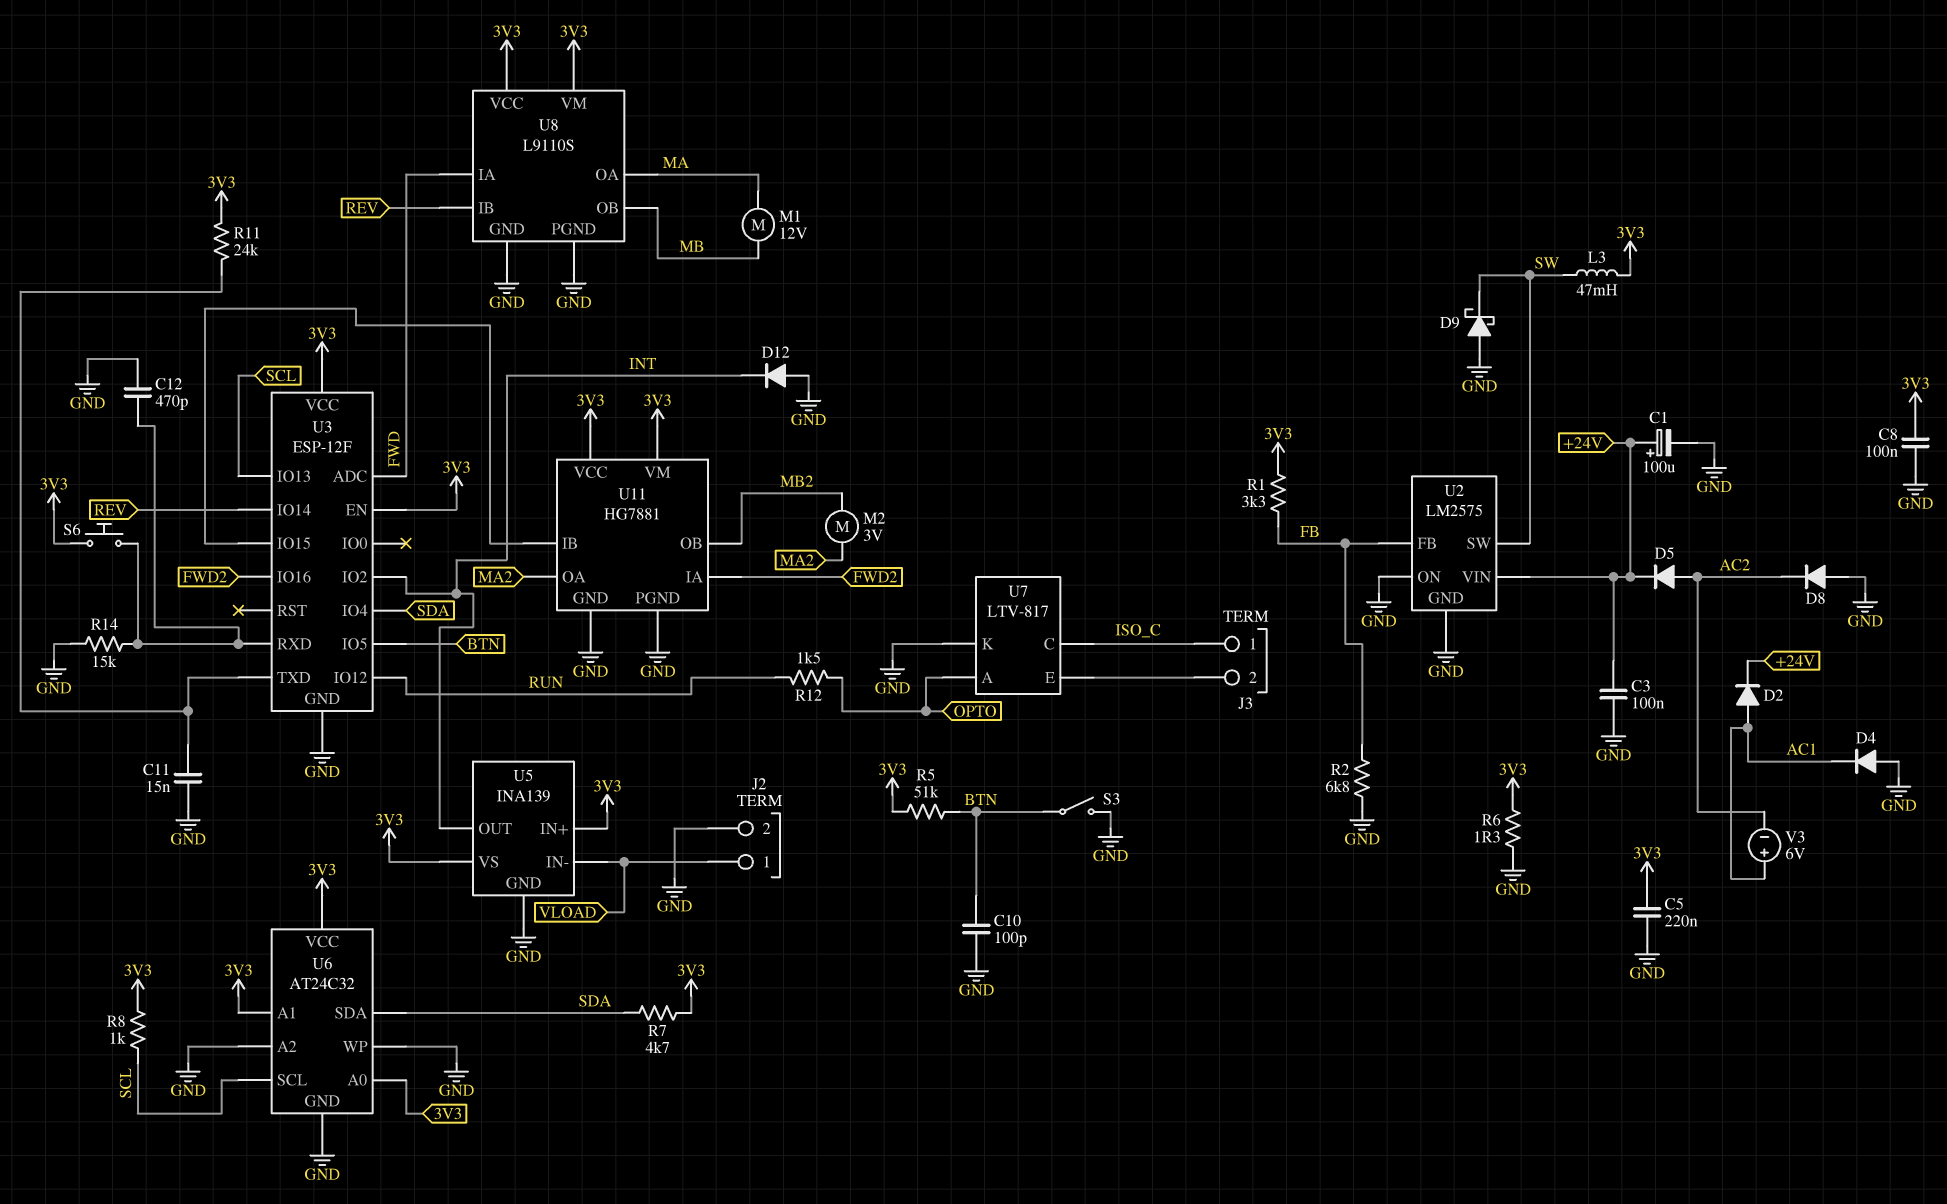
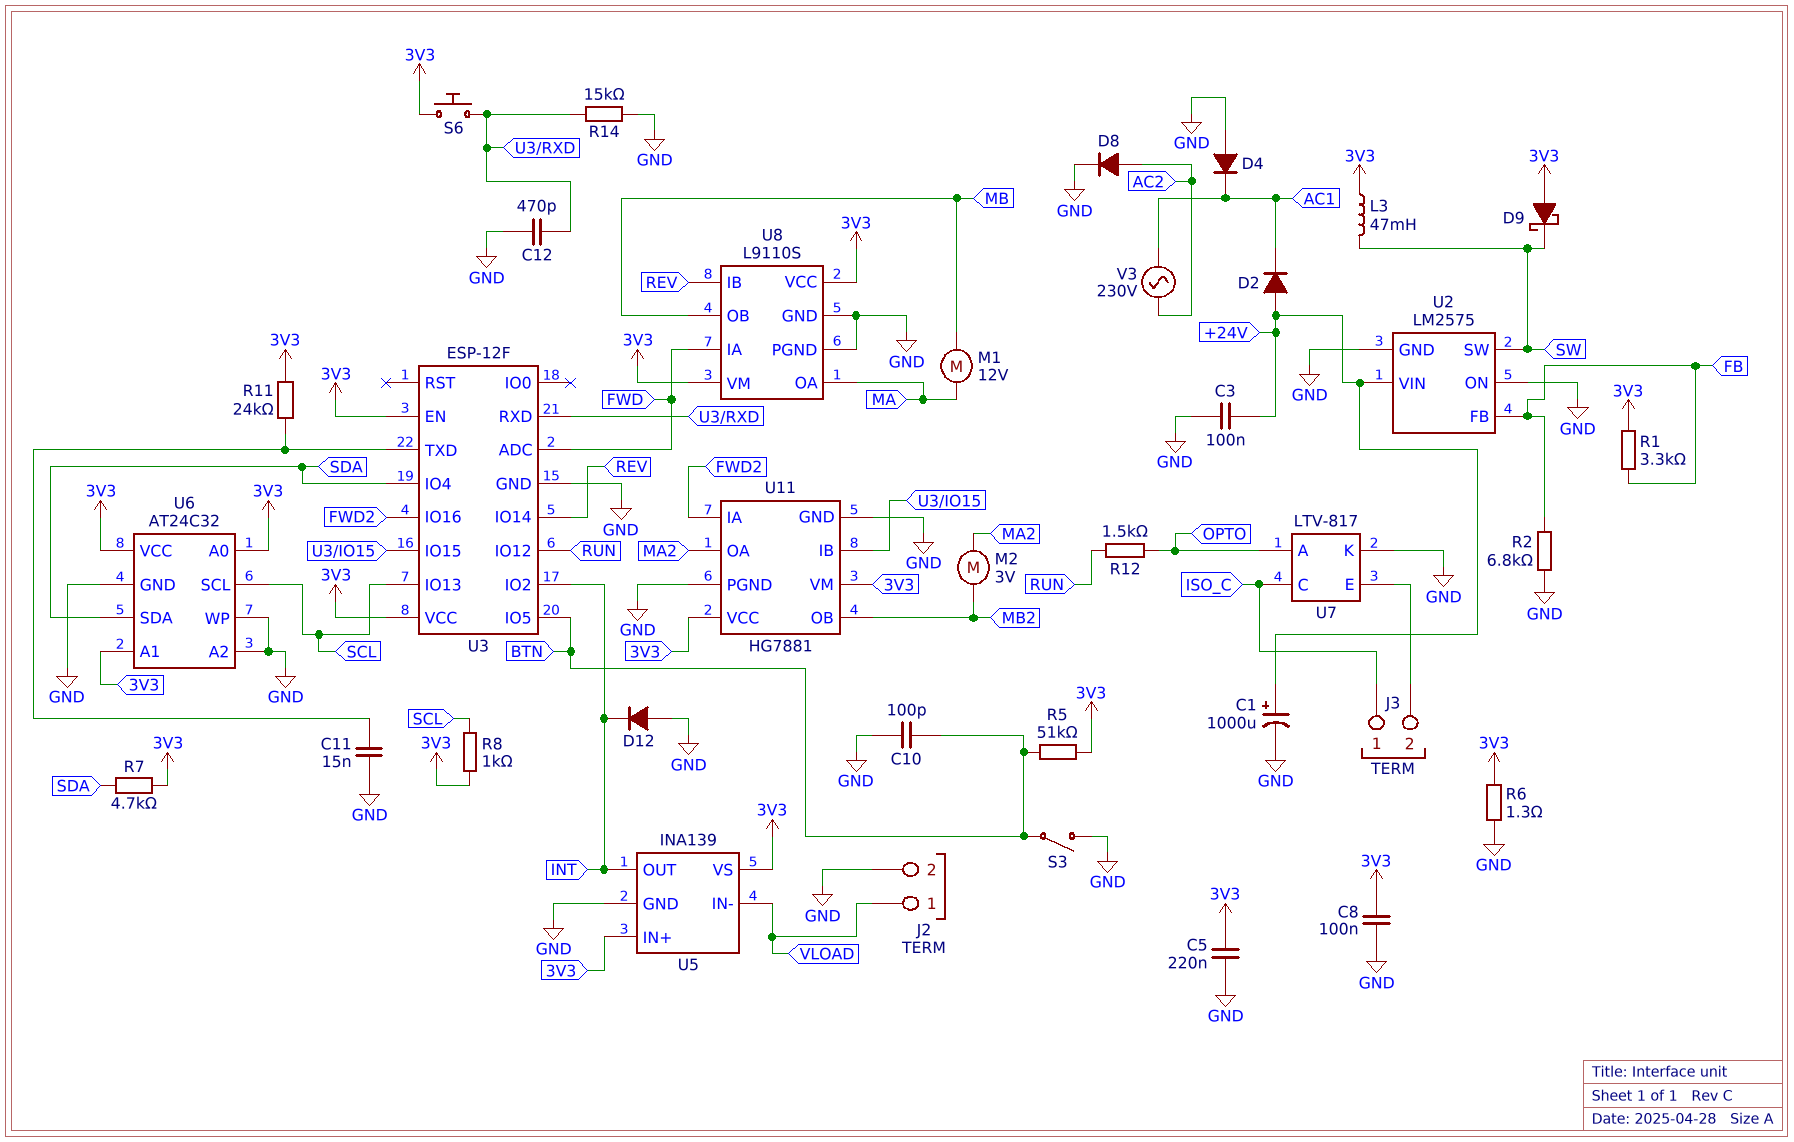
C1: 100uF (plus +24V, minus GND) -> 1000uF (plus +24V, minus GND)
D2: diode (A AC1, K +24V) -> diode (A +24V, K AC1)
D5: diode (A AC2, K +24V) -> none
D8: diode (A GND, K AC2) -> diode (A AC2, K GND)
D9: schottky (A GND, K SW) -> schottky (A 3V3, K SW)
V3: 6V (plus AC1, minus AC2) -> AC 230V (AC1, AC2)

